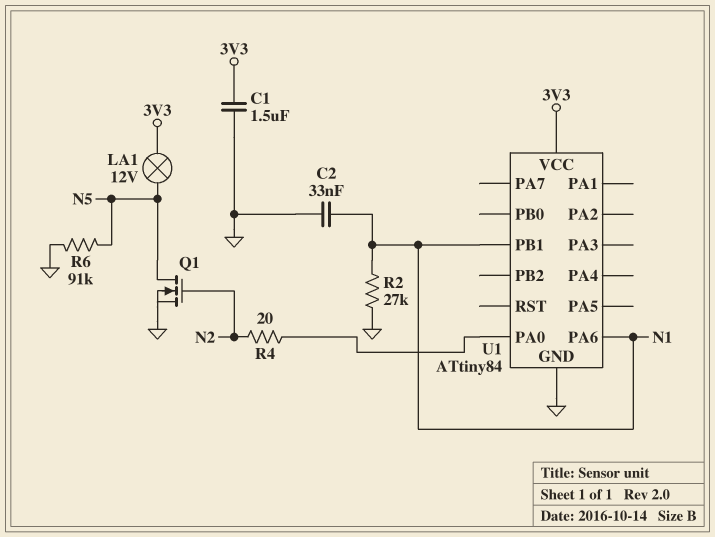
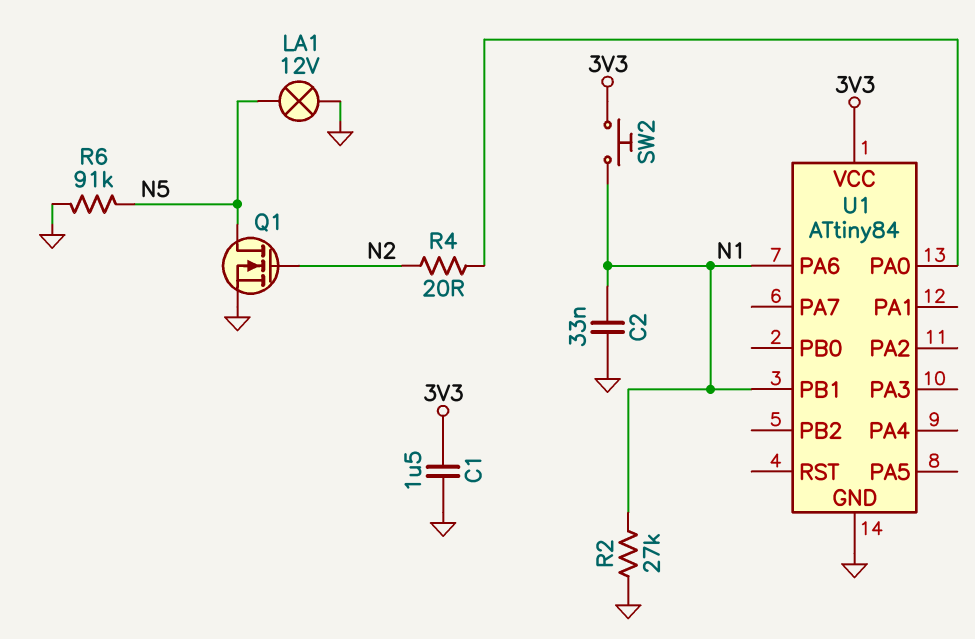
LA1: lamp 12V (3V3, N5) -> lamp 12V (GND, N5)
SW2: none -> button (3V3, N1)

